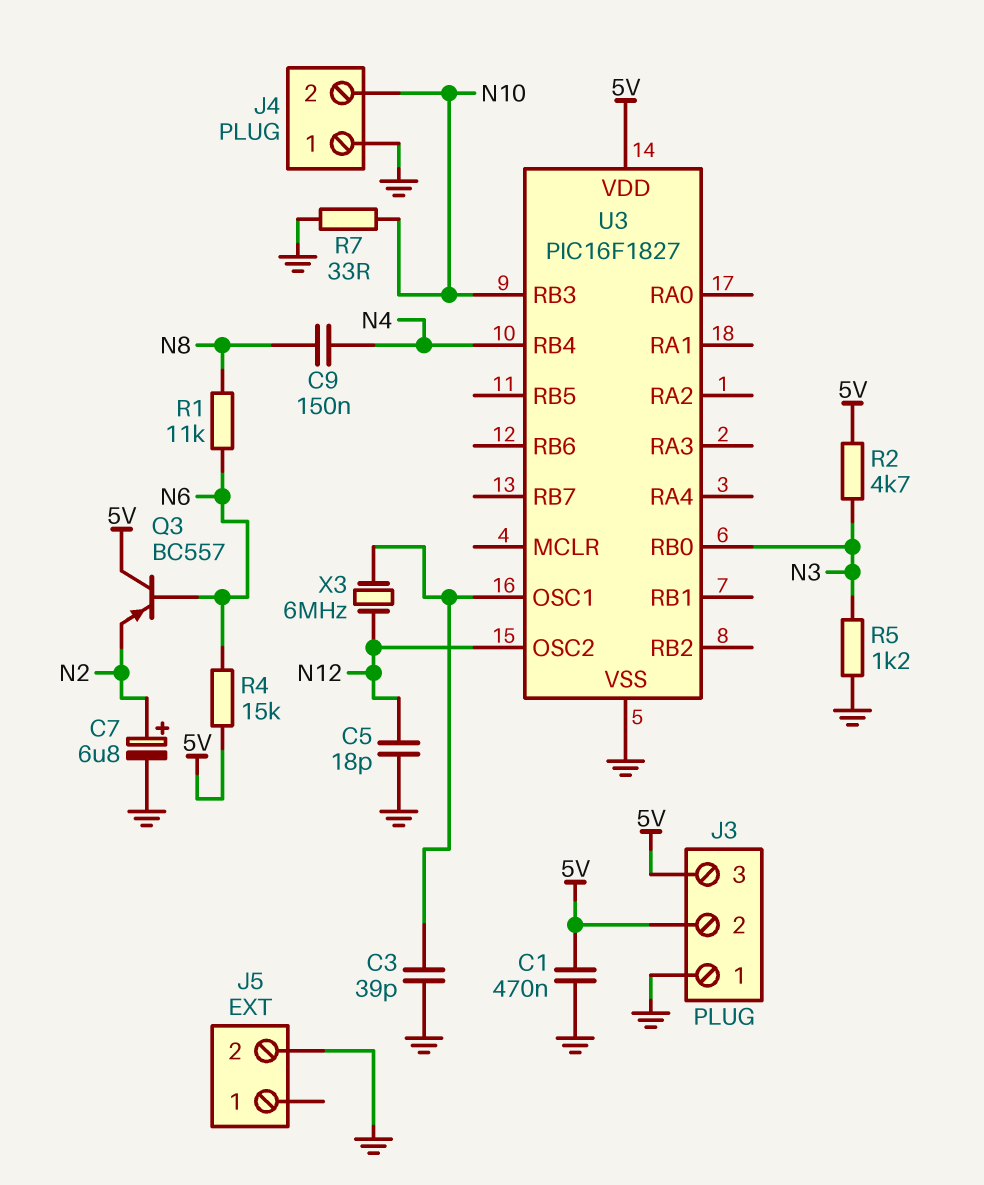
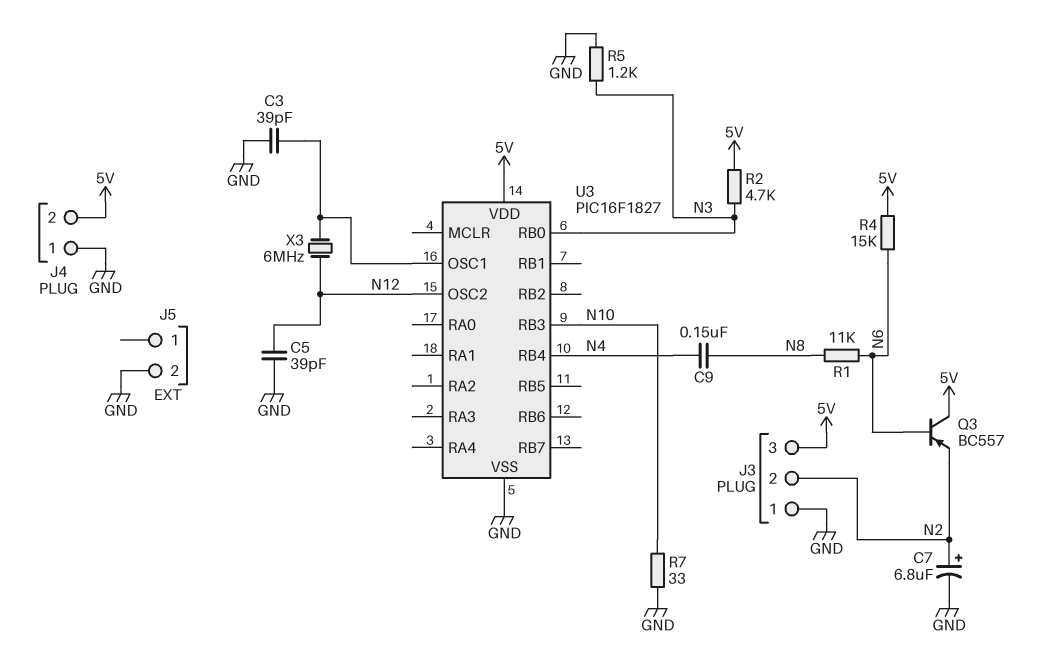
C1: 470nF (5V, GND) -> none
C5: 18pF (GND, N12) -> 39pF (GND, N12)
J3 pin 2: 5V -> N2
J4 pin 2: N10 -> 5V

